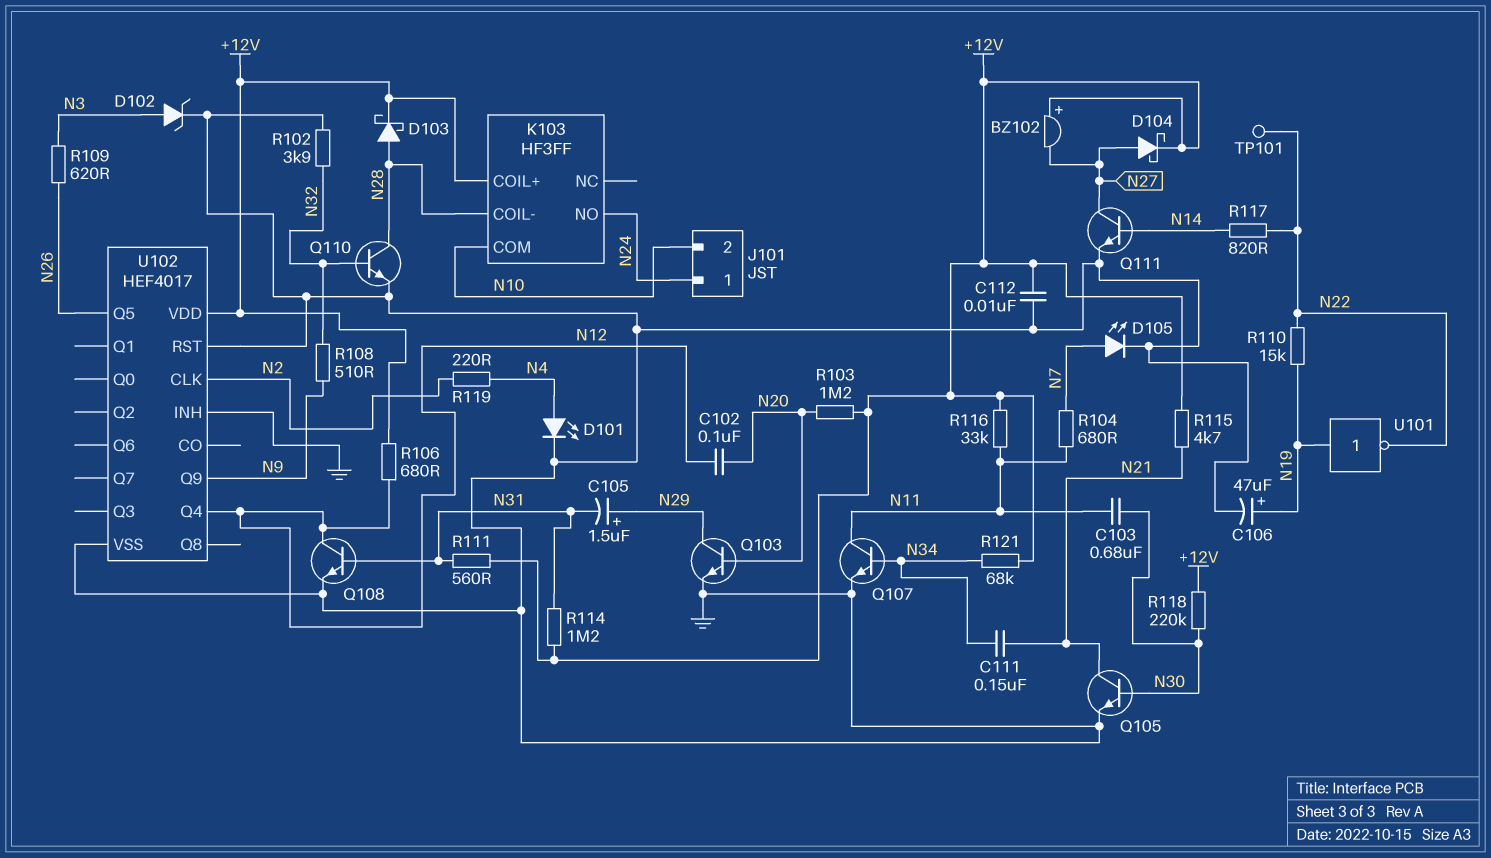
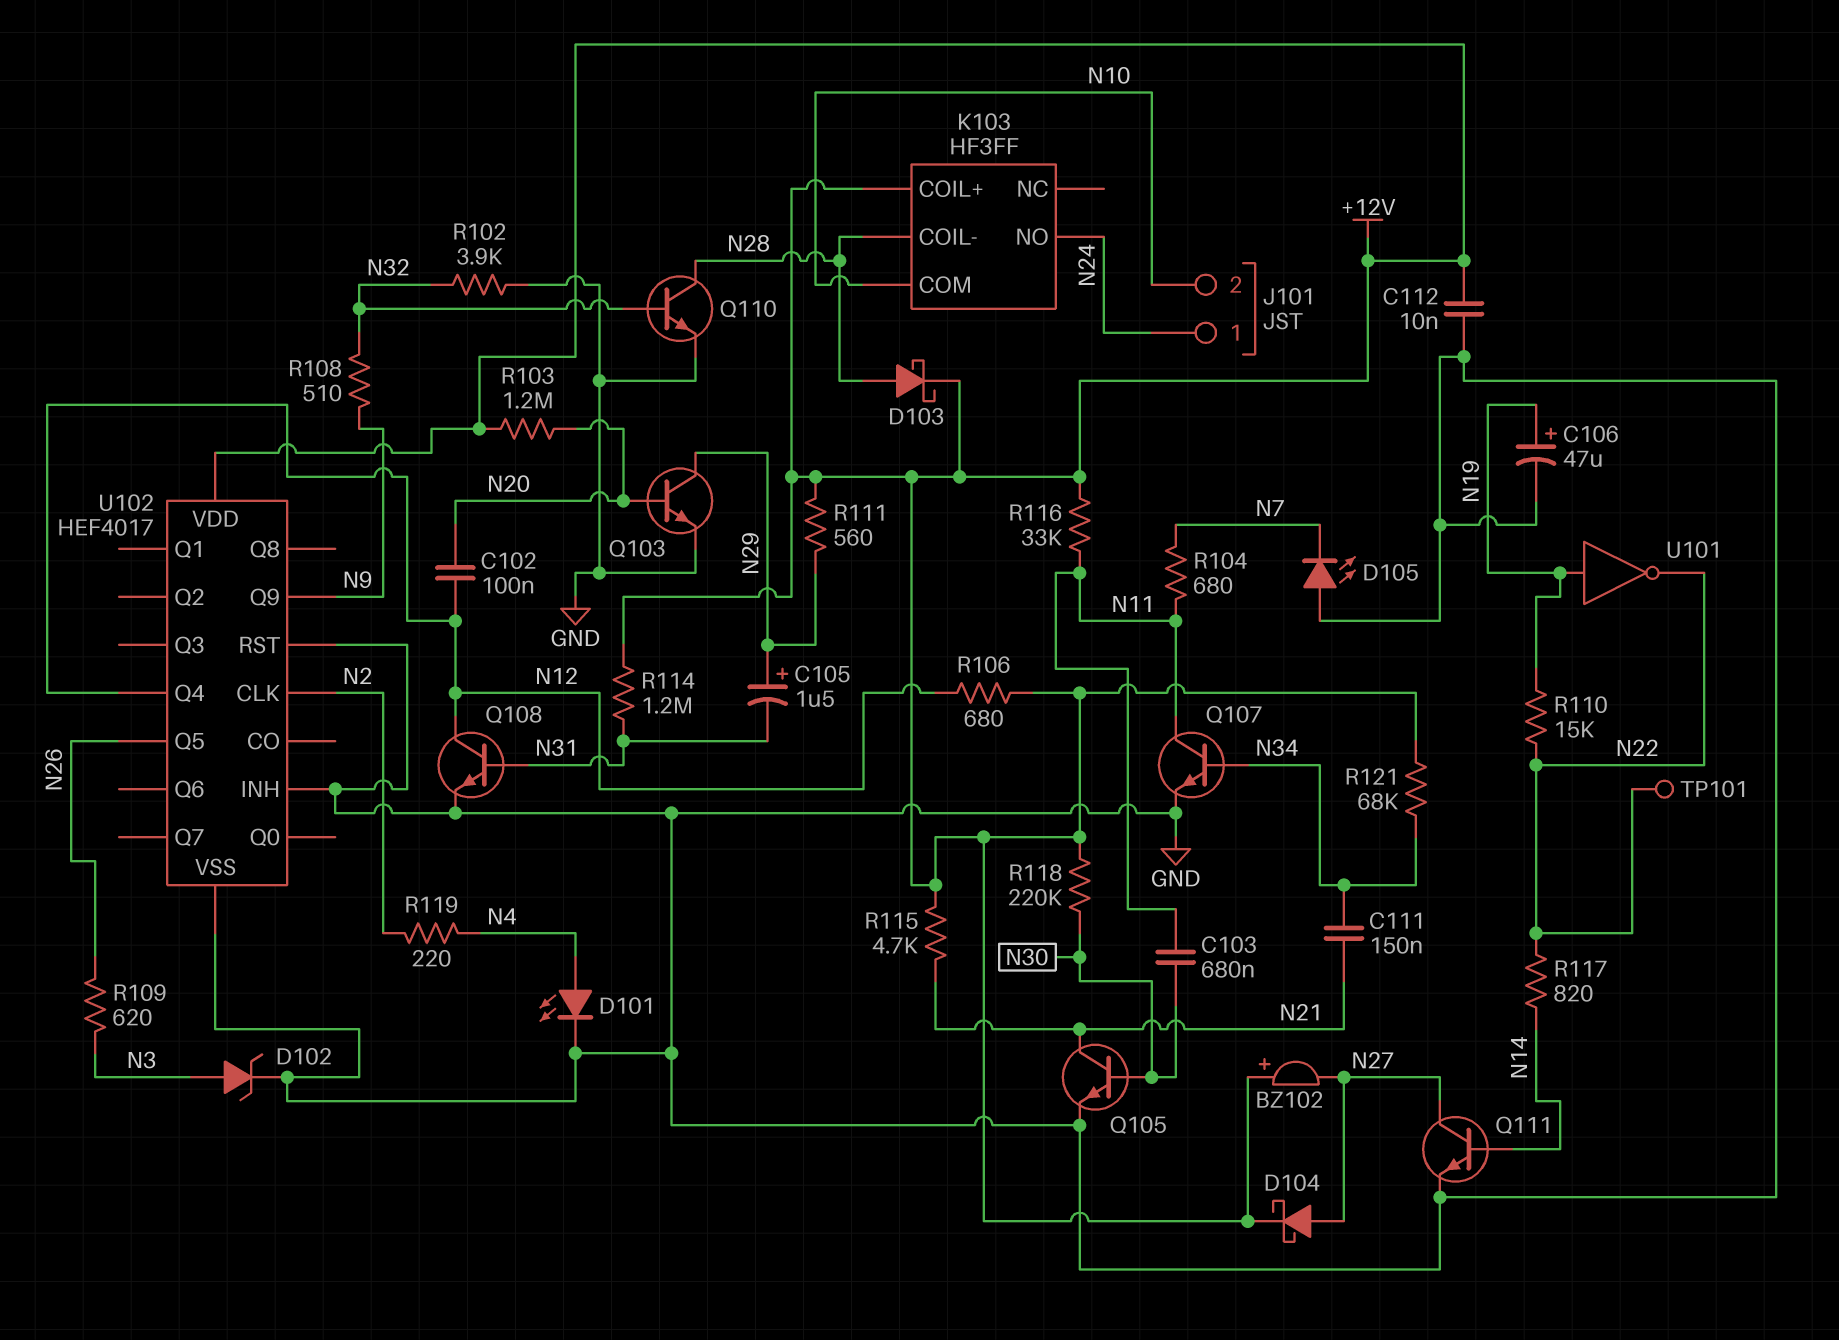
D105: LED (A N7, K GND) -> LED (A GND, K N7)
R111: 560 (+12V, N31) -> 560 (+12V, N29)

